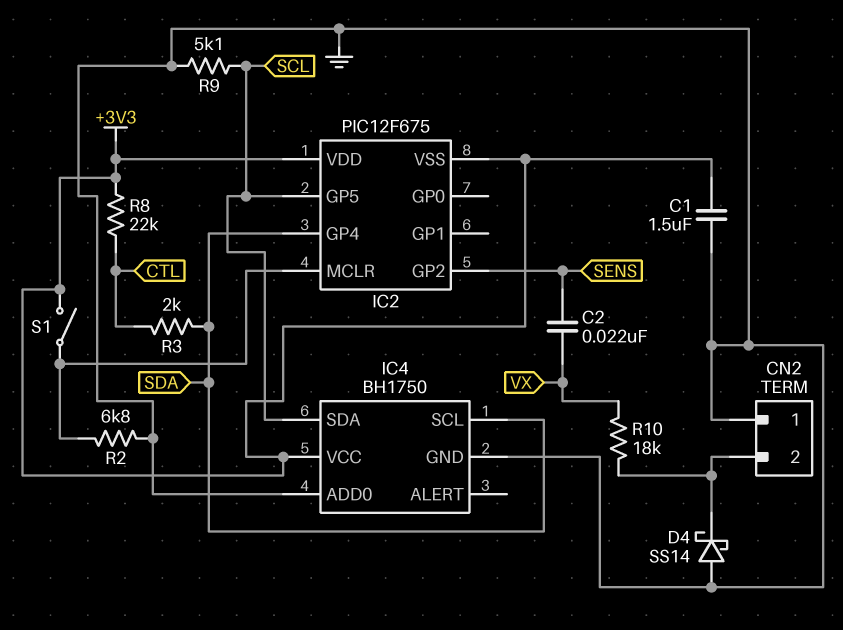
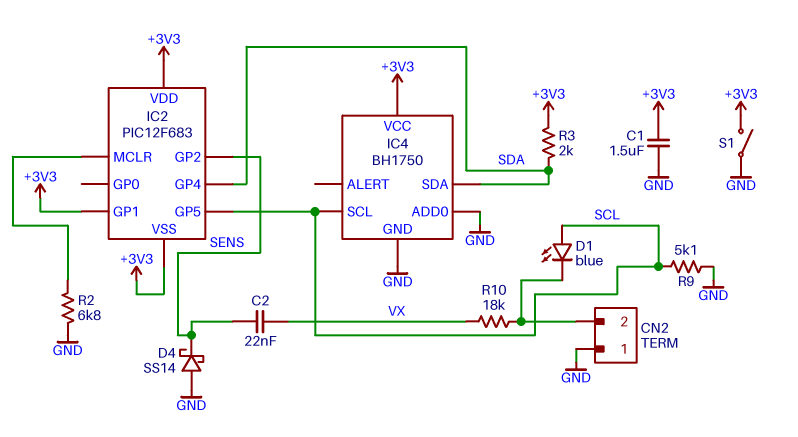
D1: none -> LED blue (A SCL, K CN2/2)
D4: schottky SS14 (A GND, K CN2/2) -> schottky SS14 (A GND, K SENS)
IC2: PIC12F675 -> PIC12F683
IC2 pin GP1: none -> +3V3
IC4 pin SCL: SDA -> SCL
IC4 pin SDA: SCL -> SDA
R3: 2k (CTL, SDA) -> 2k (+3V3, SDA)
R8: 22k (+3V3, CTL) -> none
S1: switch (+3V3, IC2/MCLR) -> switch (+3V3, GND)

